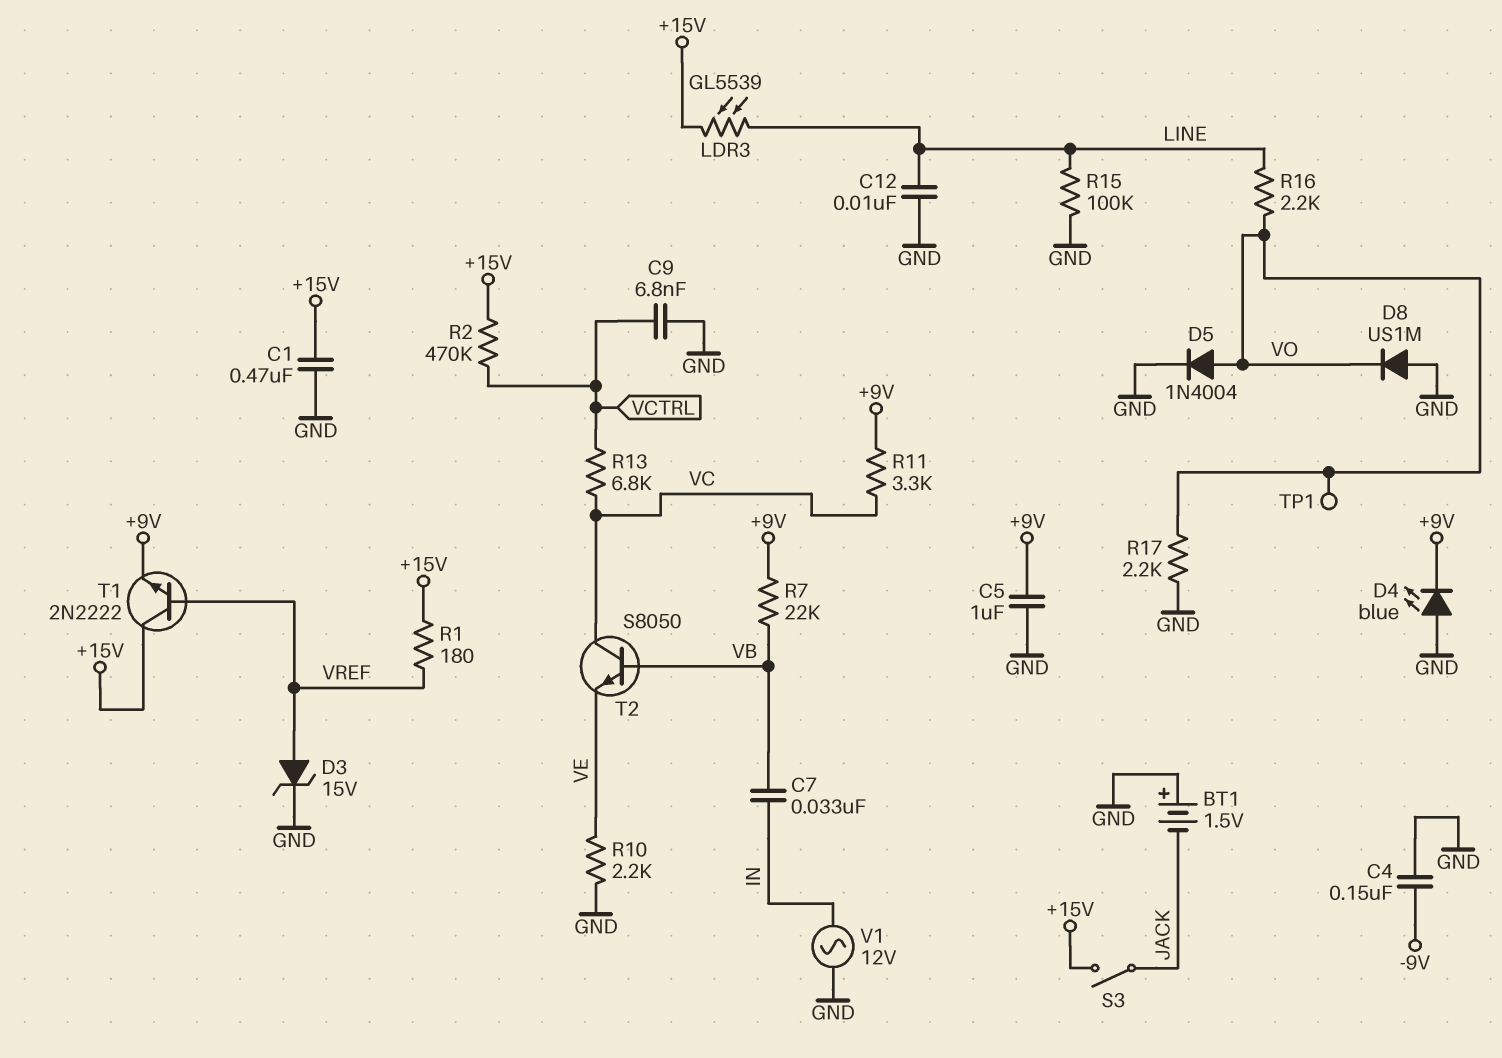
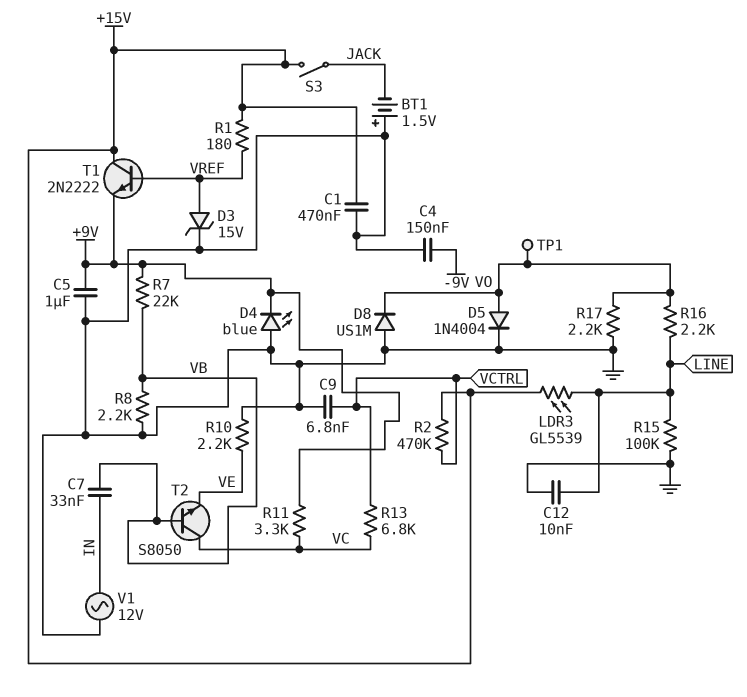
R8: none -> 2.2k (GND, VB)

